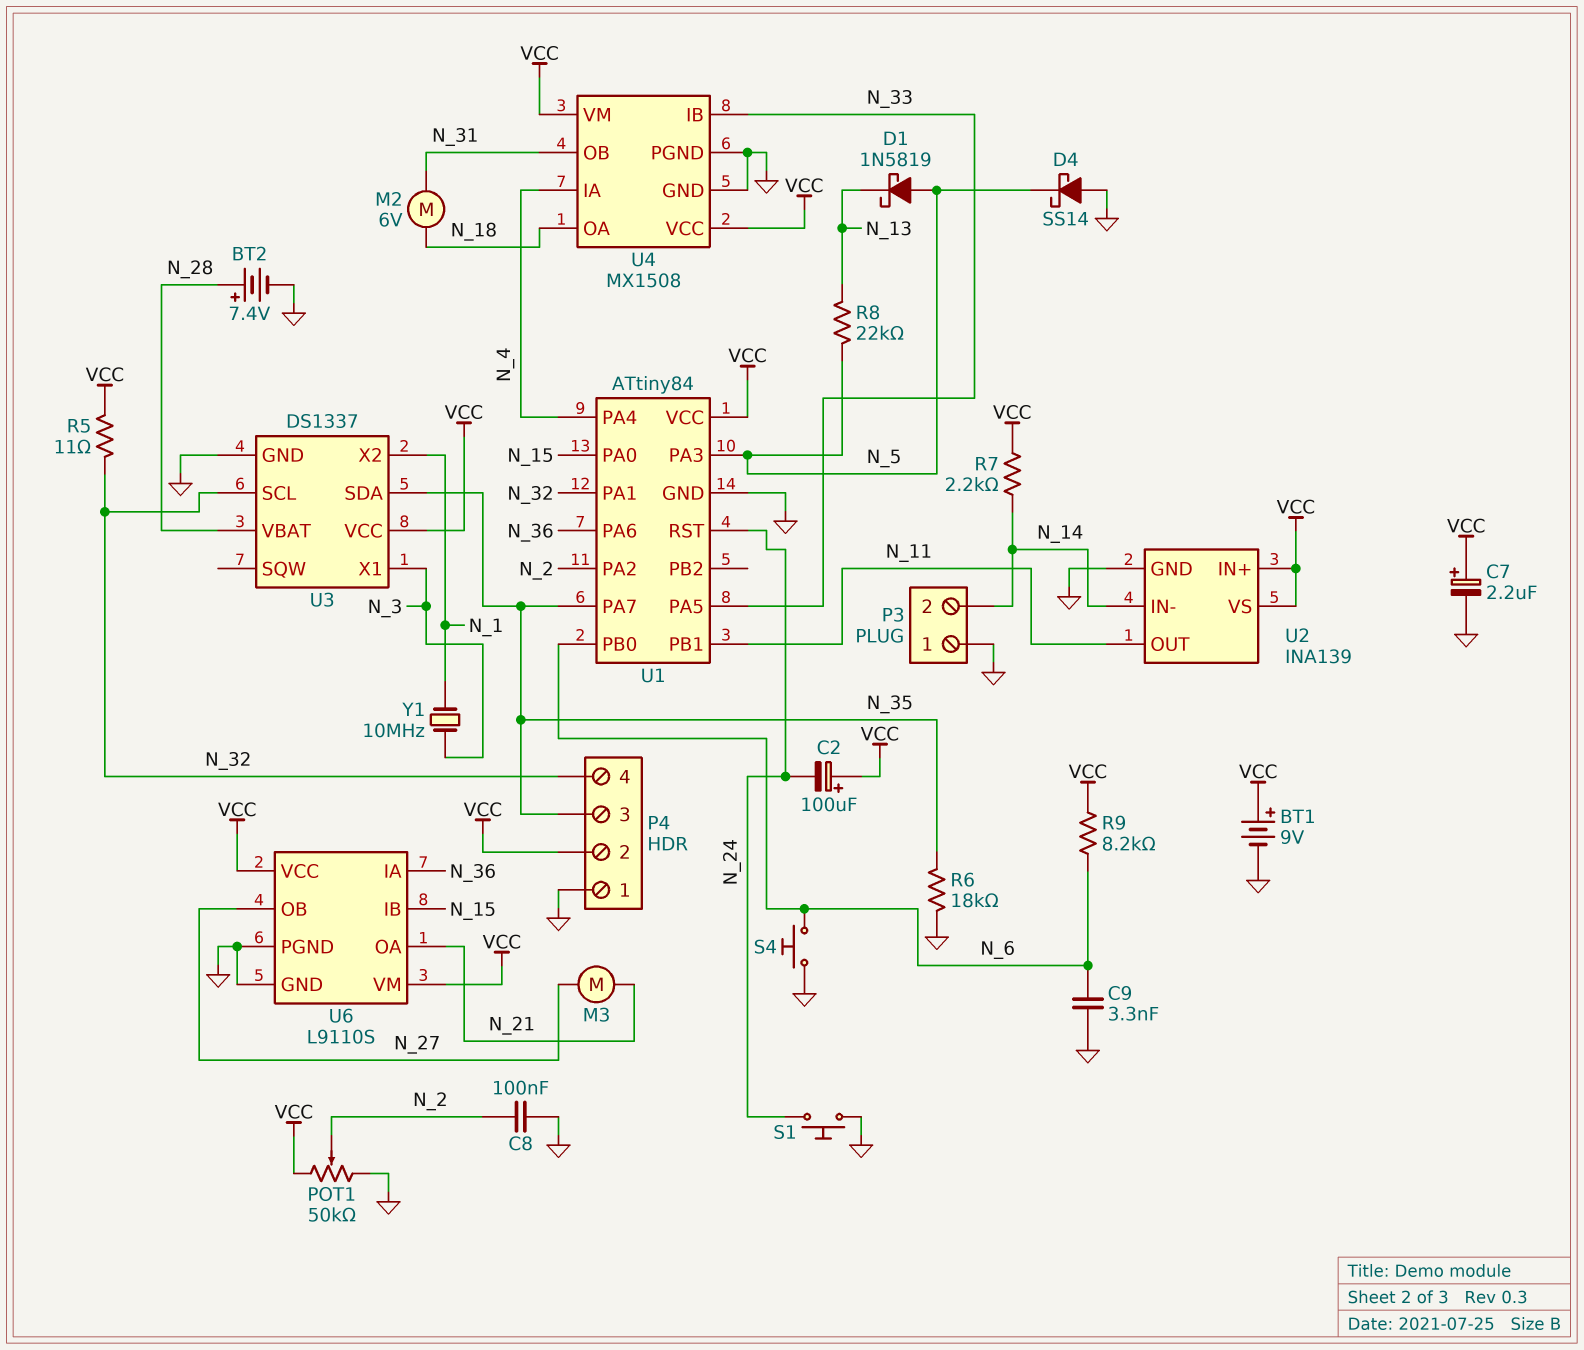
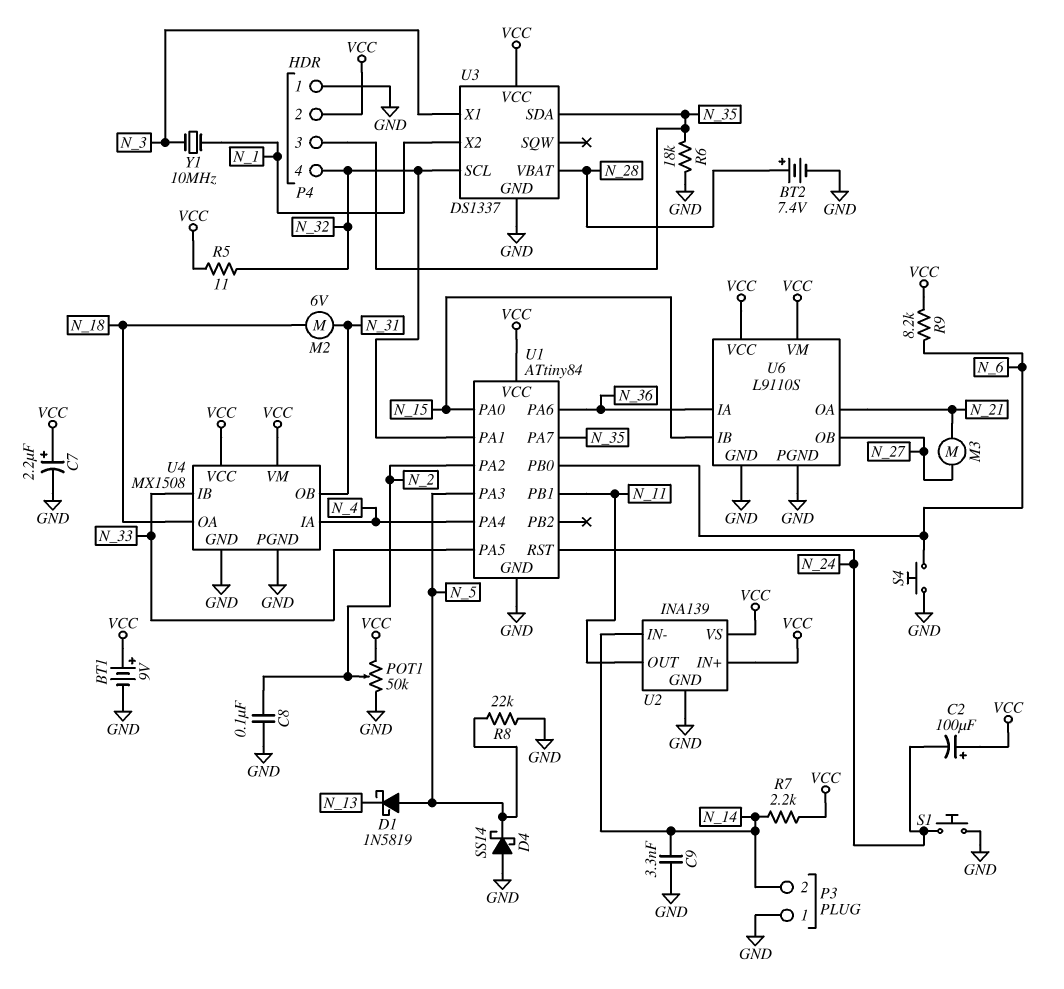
C9: 3.3nF (GND, N_6) -> 3.3nF (GND, N_14)
R8: 22k (N_5, N_13) -> 22k (GND, N_5)

